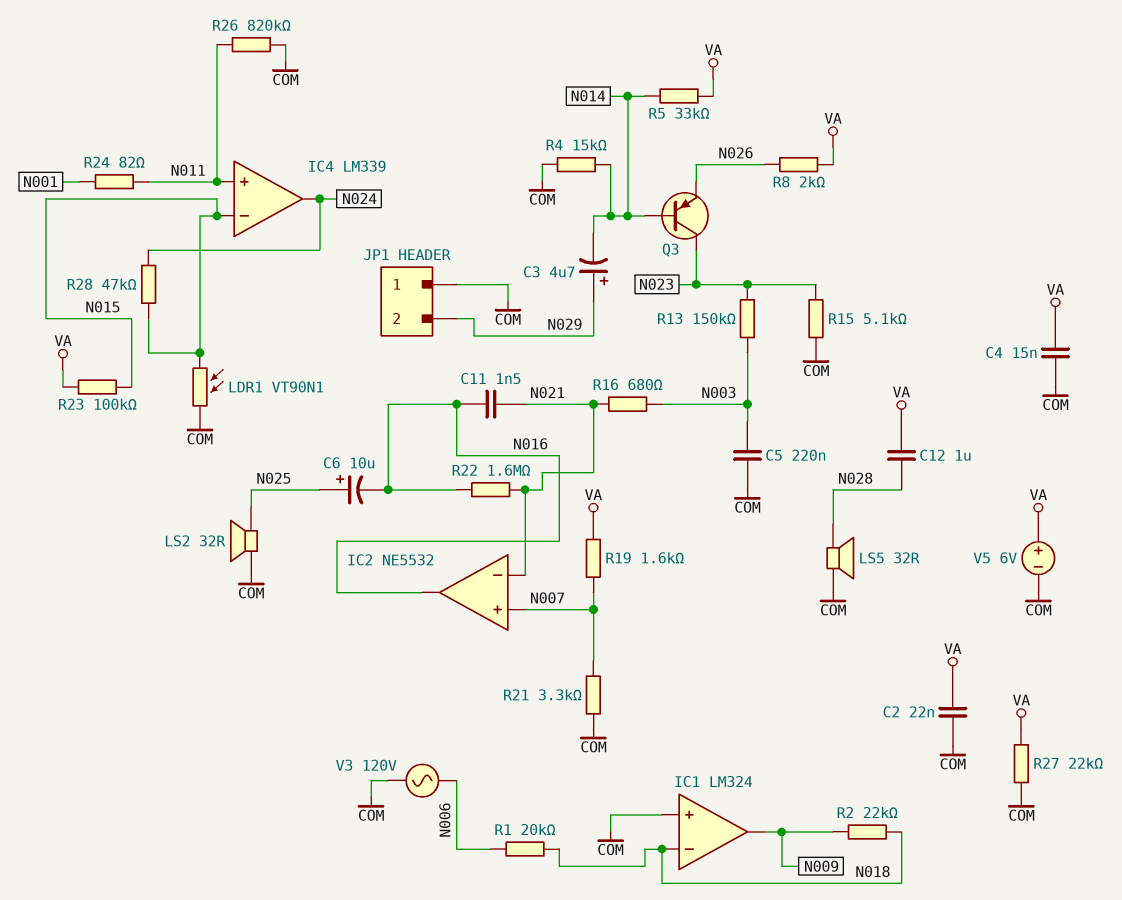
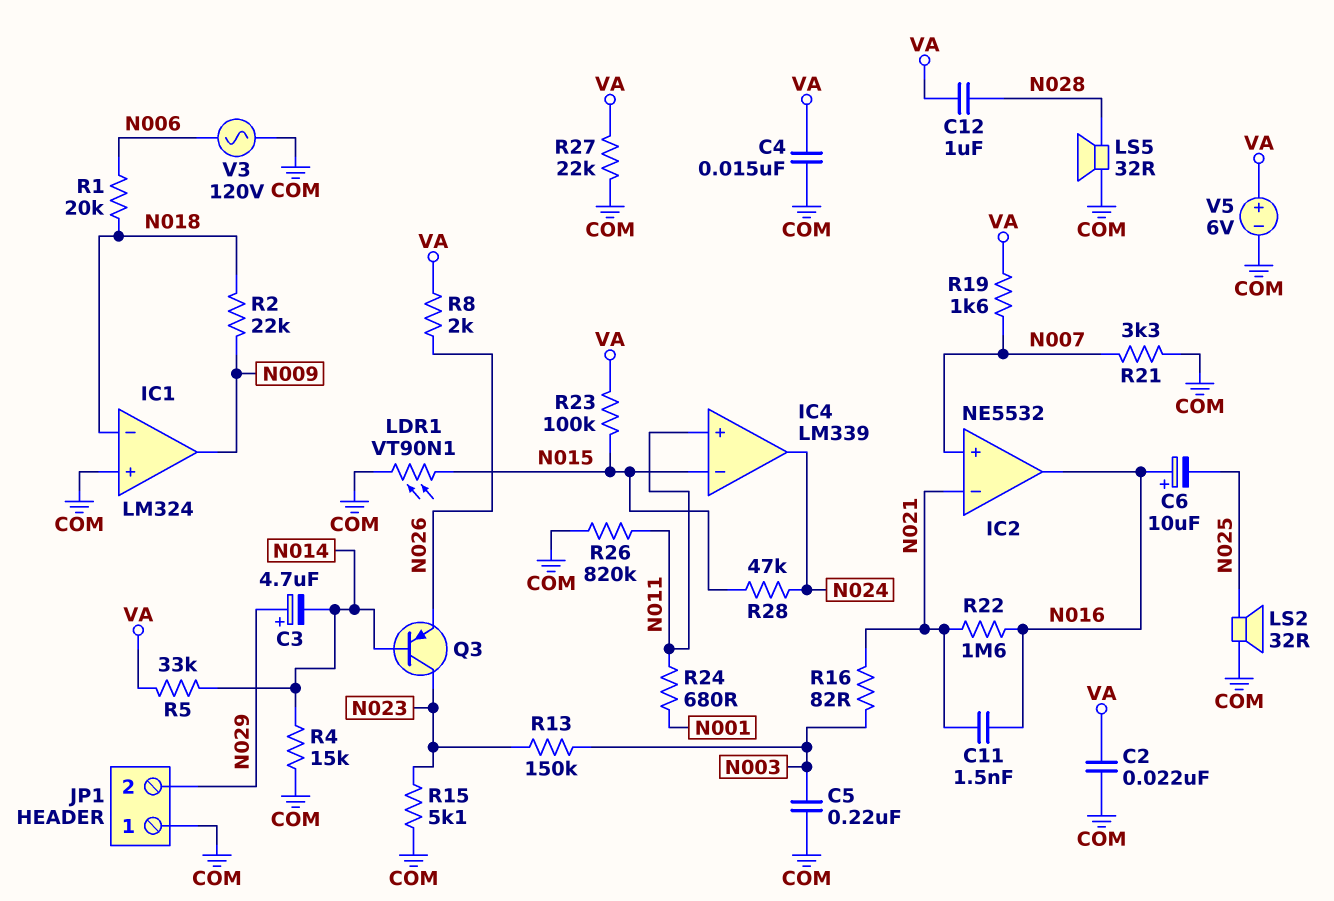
C6: 10uF (plus N025, minus N016) -> 10uF (plus N016, minus N025)
R16: 680 (N003, N021) -> 82 (N003, N021)
R24: 82 (N001, N011) -> 680 (N001, N011)

